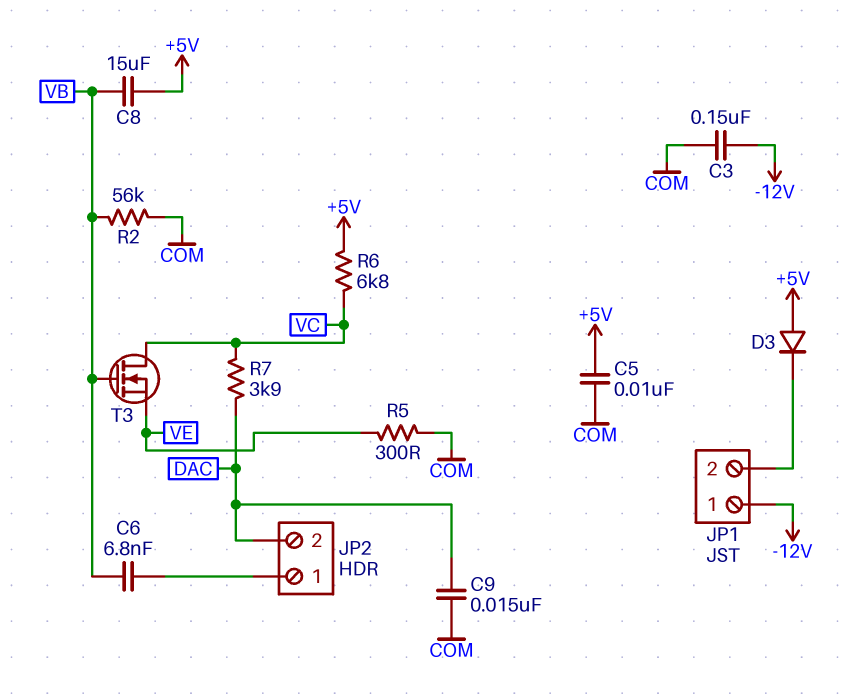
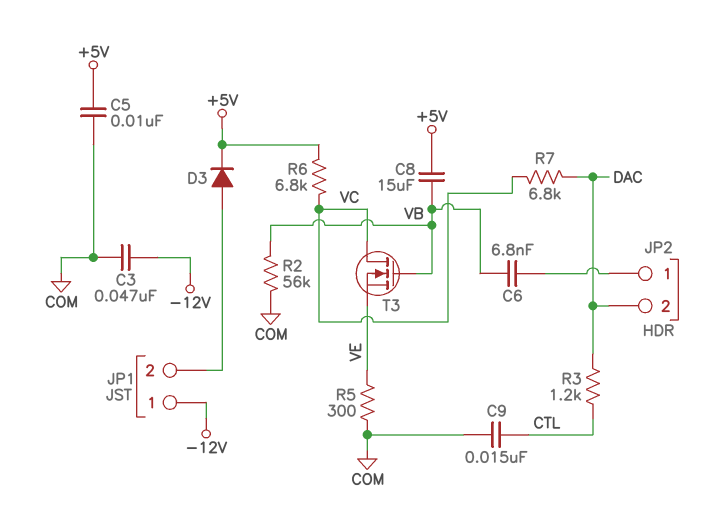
C3: 150nF (-12V, COM) -> 47nF (-12V, COM)
C9: 15nF (COM, DAC) -> 15nF (COM, CTL)
D3: diode (A +5V, K JP1/2) -> diode (A JP1/2, K +5V)
R3: none -> 1.2k (CTL, DAC)
R7: 3.9k (DAC, VC) -> 6.8k (DAC, VC)

